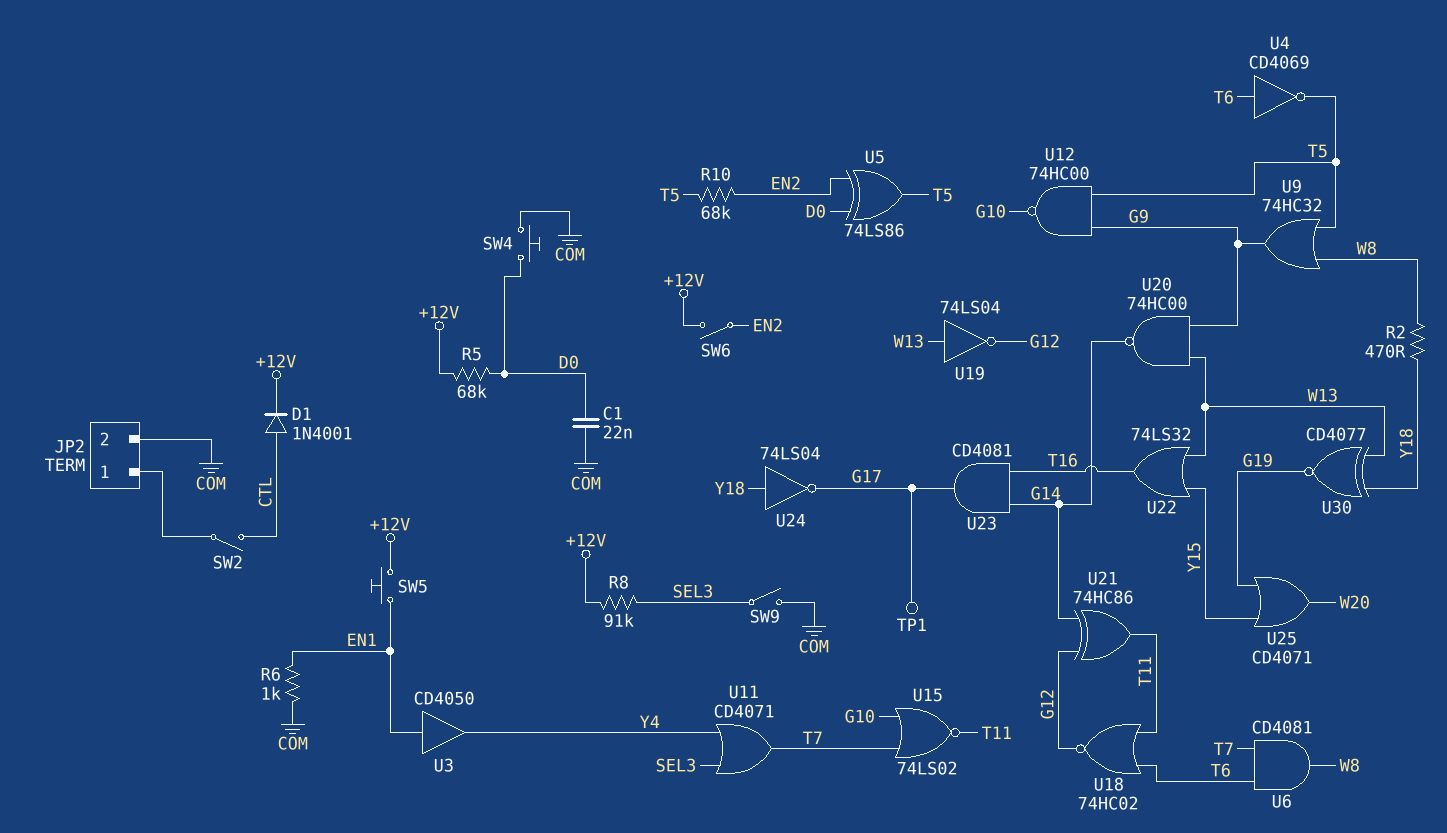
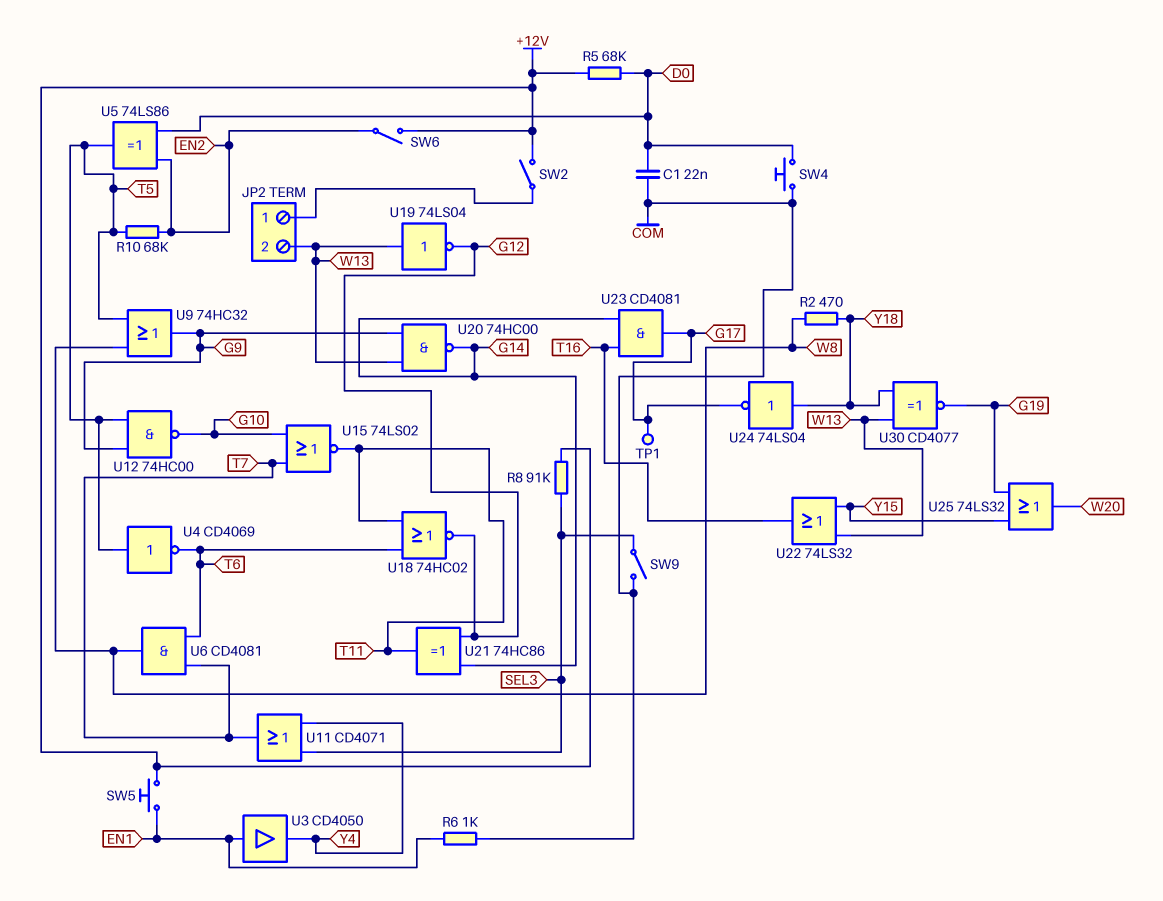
D1: diode 1N4001 (A CTL, K +12V) -> none
JP2 pin 2: COM -> W13
SW2: switch (CTL, JP2/1) -> switch (+12V, JP2/1)
U4: NOT CD4069 (in T6, out T5) -> NOT CD4069 (in T5, out T6)
U25: OR CD4071 (in G19, in Y15, out W20) -> OR 74LS32 (in G19, in Y15, out W20)

